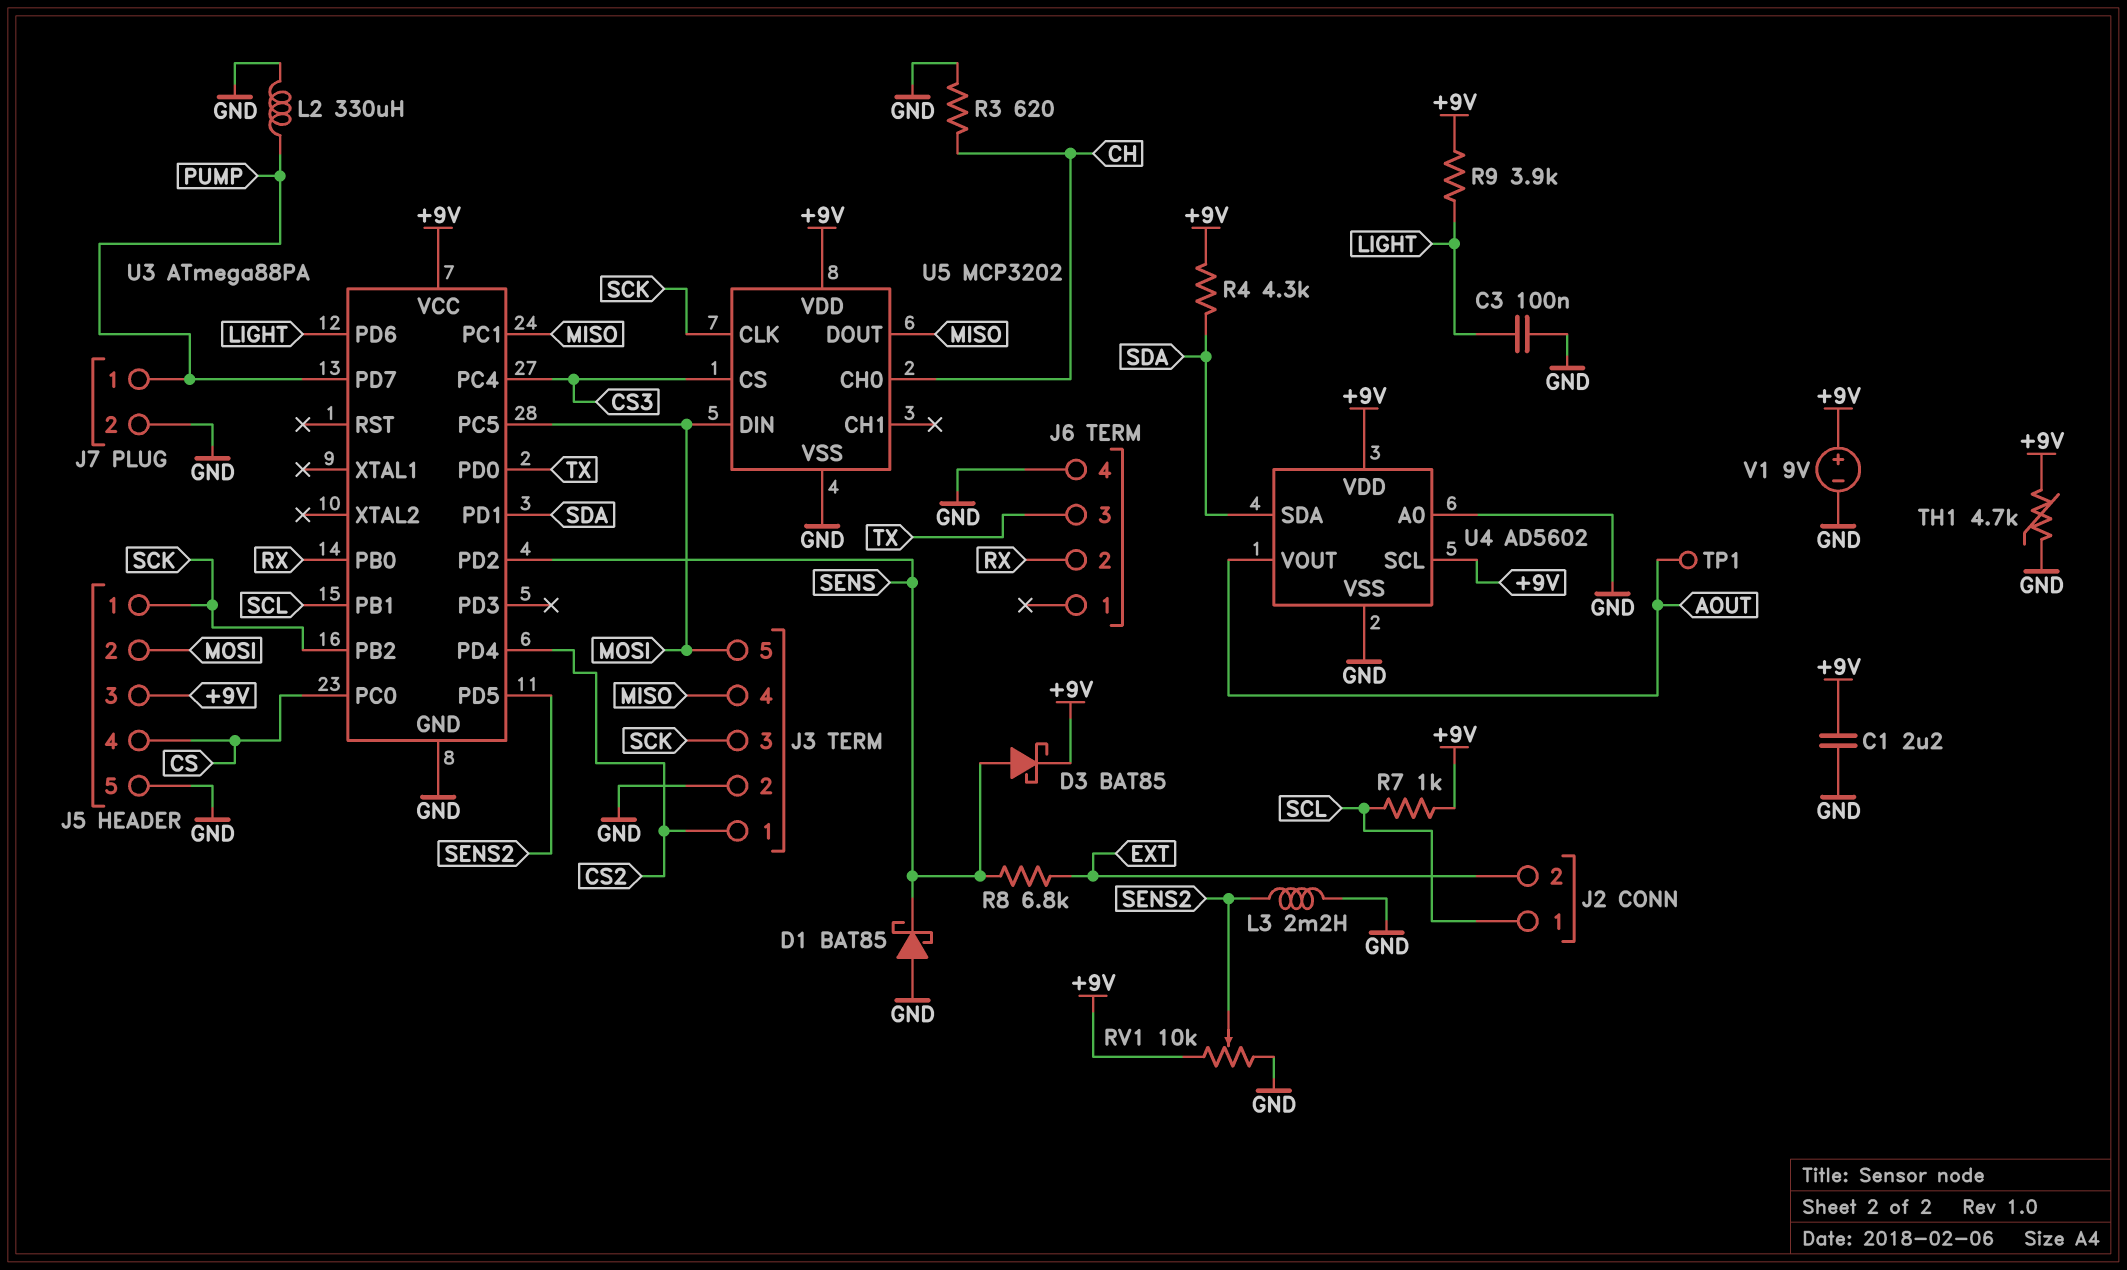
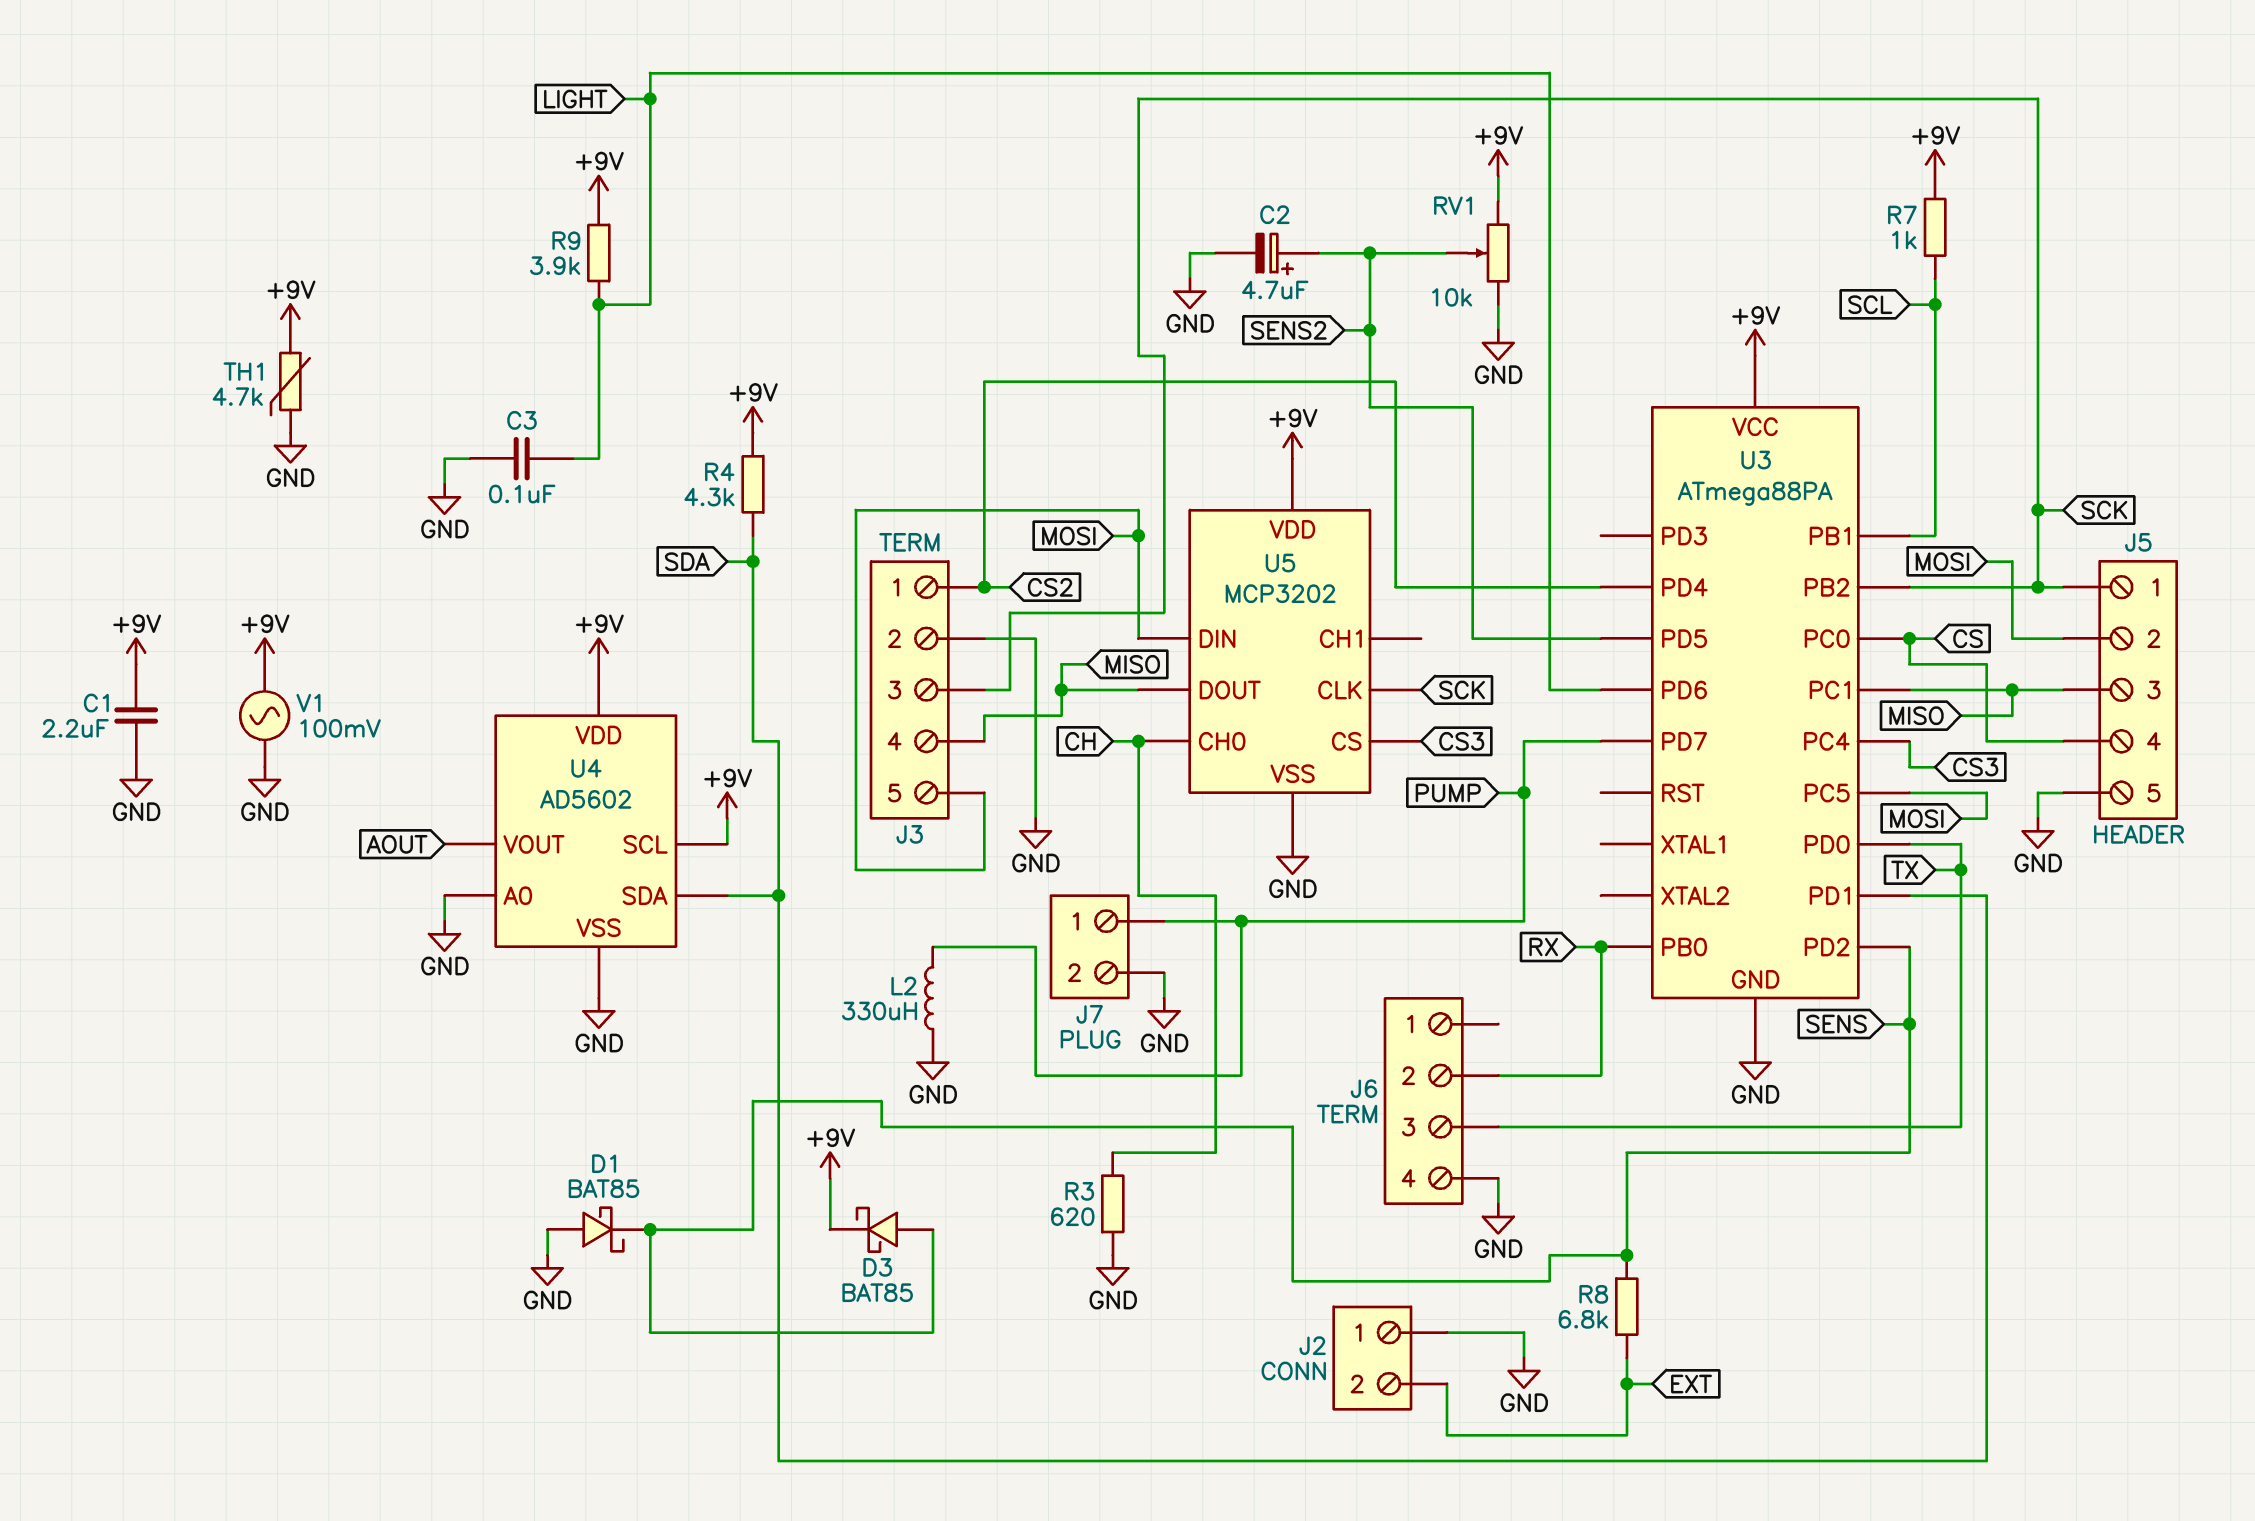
C2: none -> 4.7uF (plus SENS2, minus GND)
J2 pin 1: SCL -> GND
J5 pin 3: +9V -> MISO
L3: 2.2mH (GND, SENS2) -> none
TP1: test point (AOUT) -> none
V1: 9V (plus +9V, minus GND) -> AC 100mV (+9V, GND)

